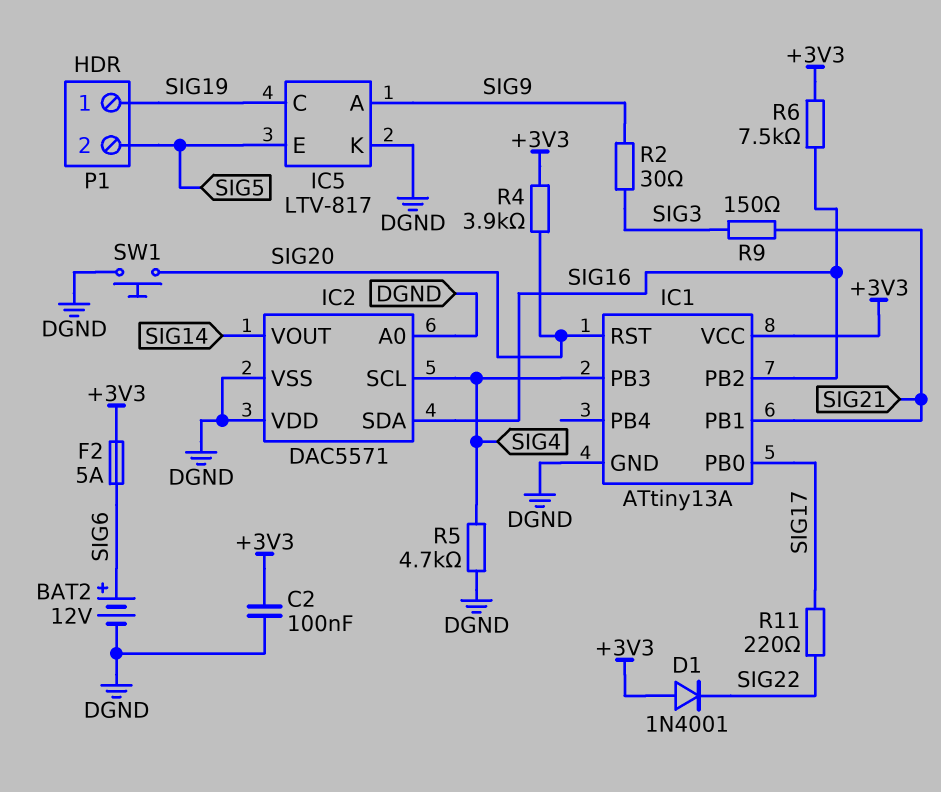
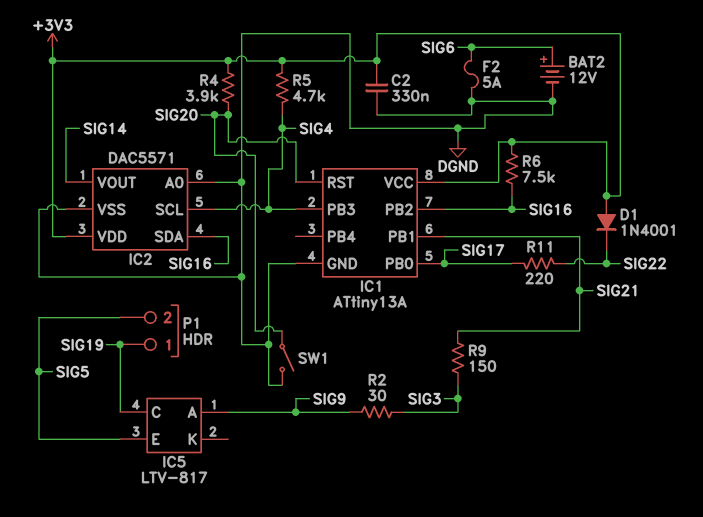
C2: 100nF (+3V3, DGND) -> 330nF (+3V3, DGND)
F2: 5A (+3V3, SIG6) -> 5A (DGND, SIG6)
IC2 pin VDD: DGND -> +3V3
IC5 pin K: DGND -> none
R5: 4.7k (DGND, SIG4) -> 4.7k (+3V3, SIG4)
SW1: button (DGND, SIG20) -> switch (DGND, SIG20)

